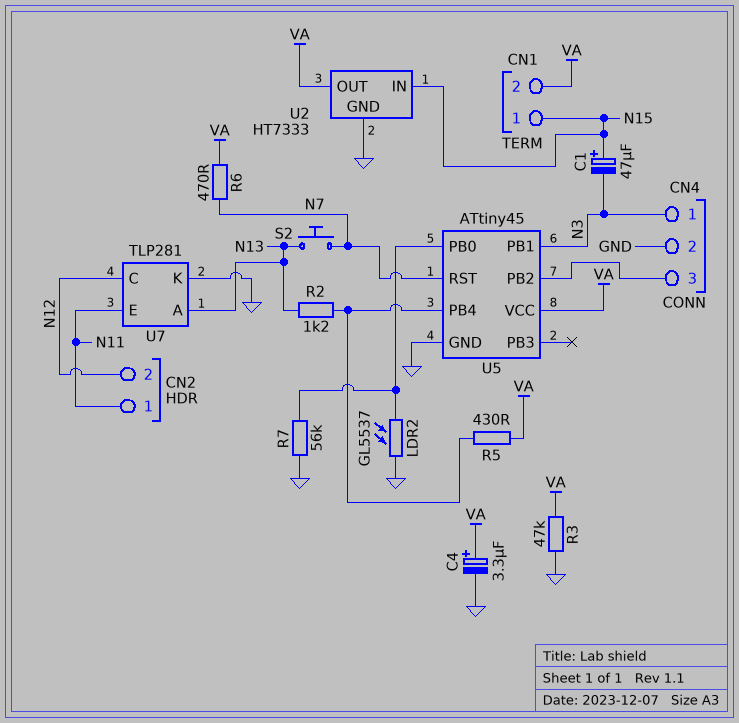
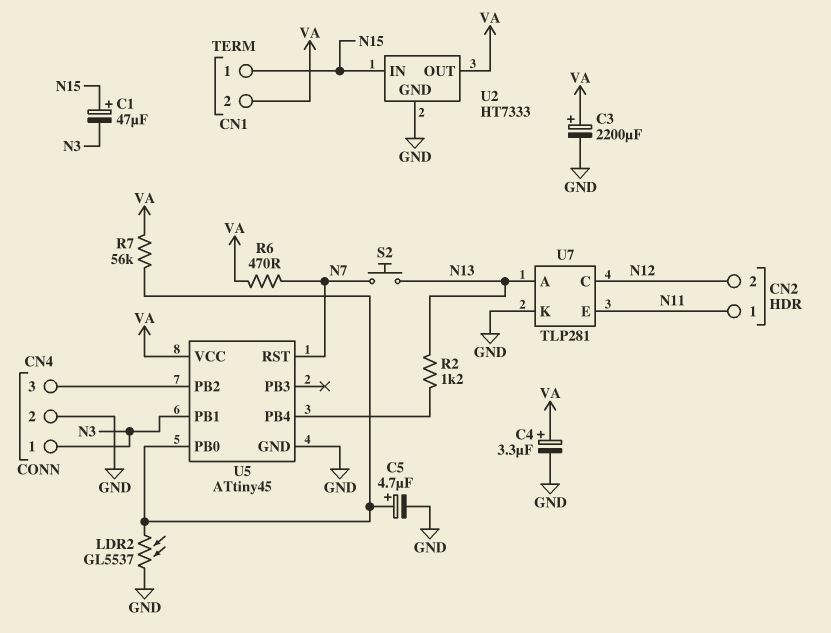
C3: none -> 2200uF (plus VA, minus GND)
C5: none -> 4.7uF (plus U5/PB0, minus GND)
R3: 47k (GND, VA) -> none
R5: 430 (U5/PB4, VA) -> none
R7: 56k (GND, U5/PB0) -> 56k (U5/PB0, VA)

